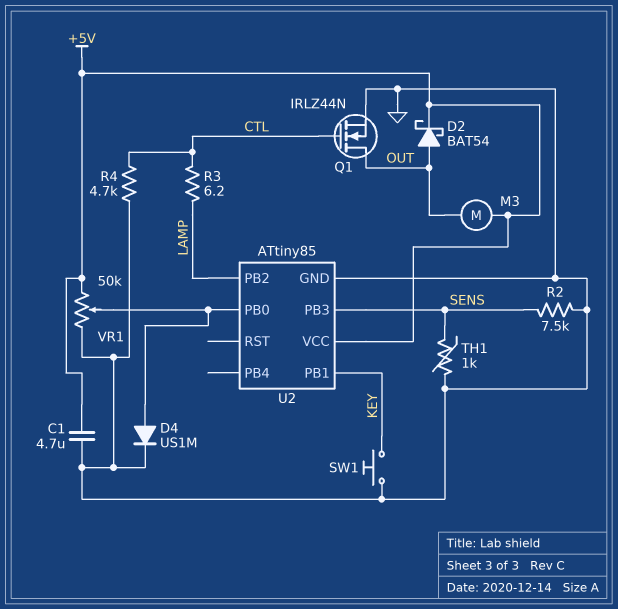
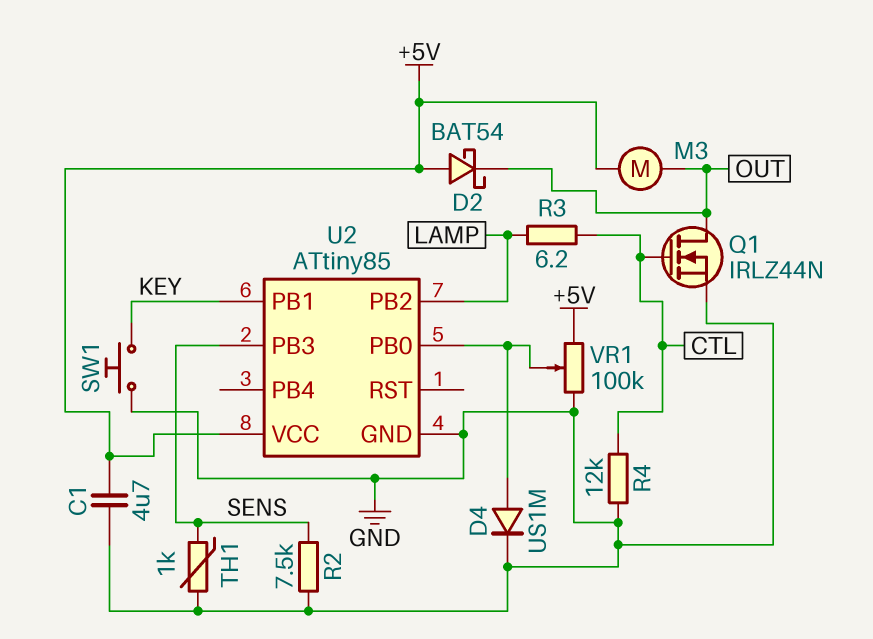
D2: schottky BAT54 (A OUT, K +5V) -> schottky BAT54 (A +5V, K OUT)
R4: 4.7k (CTL, GND) -> 12k (CTL, GND)
VR1: 50k (+5V, GND, wiper U2/PB0) -> 100k (+5V, GND, wiper U2/PB0)

